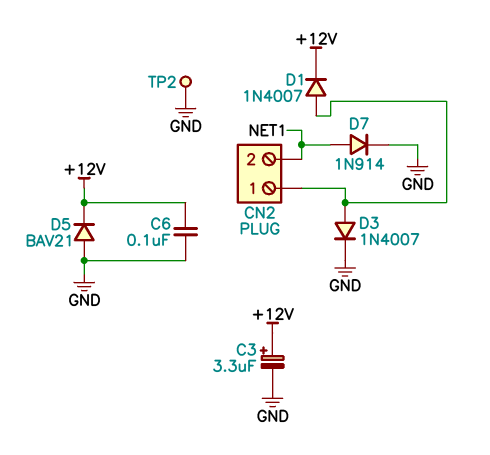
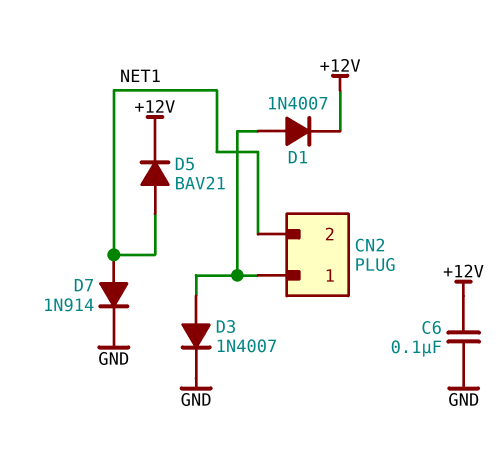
C3: 3.3uF (plus +12V, minus GND) -> none
D5: diode BAV21 (A GND, K +12V) -> diode BAV21 (A NET1, K +12V)
TP2: test point (GND) -> none

